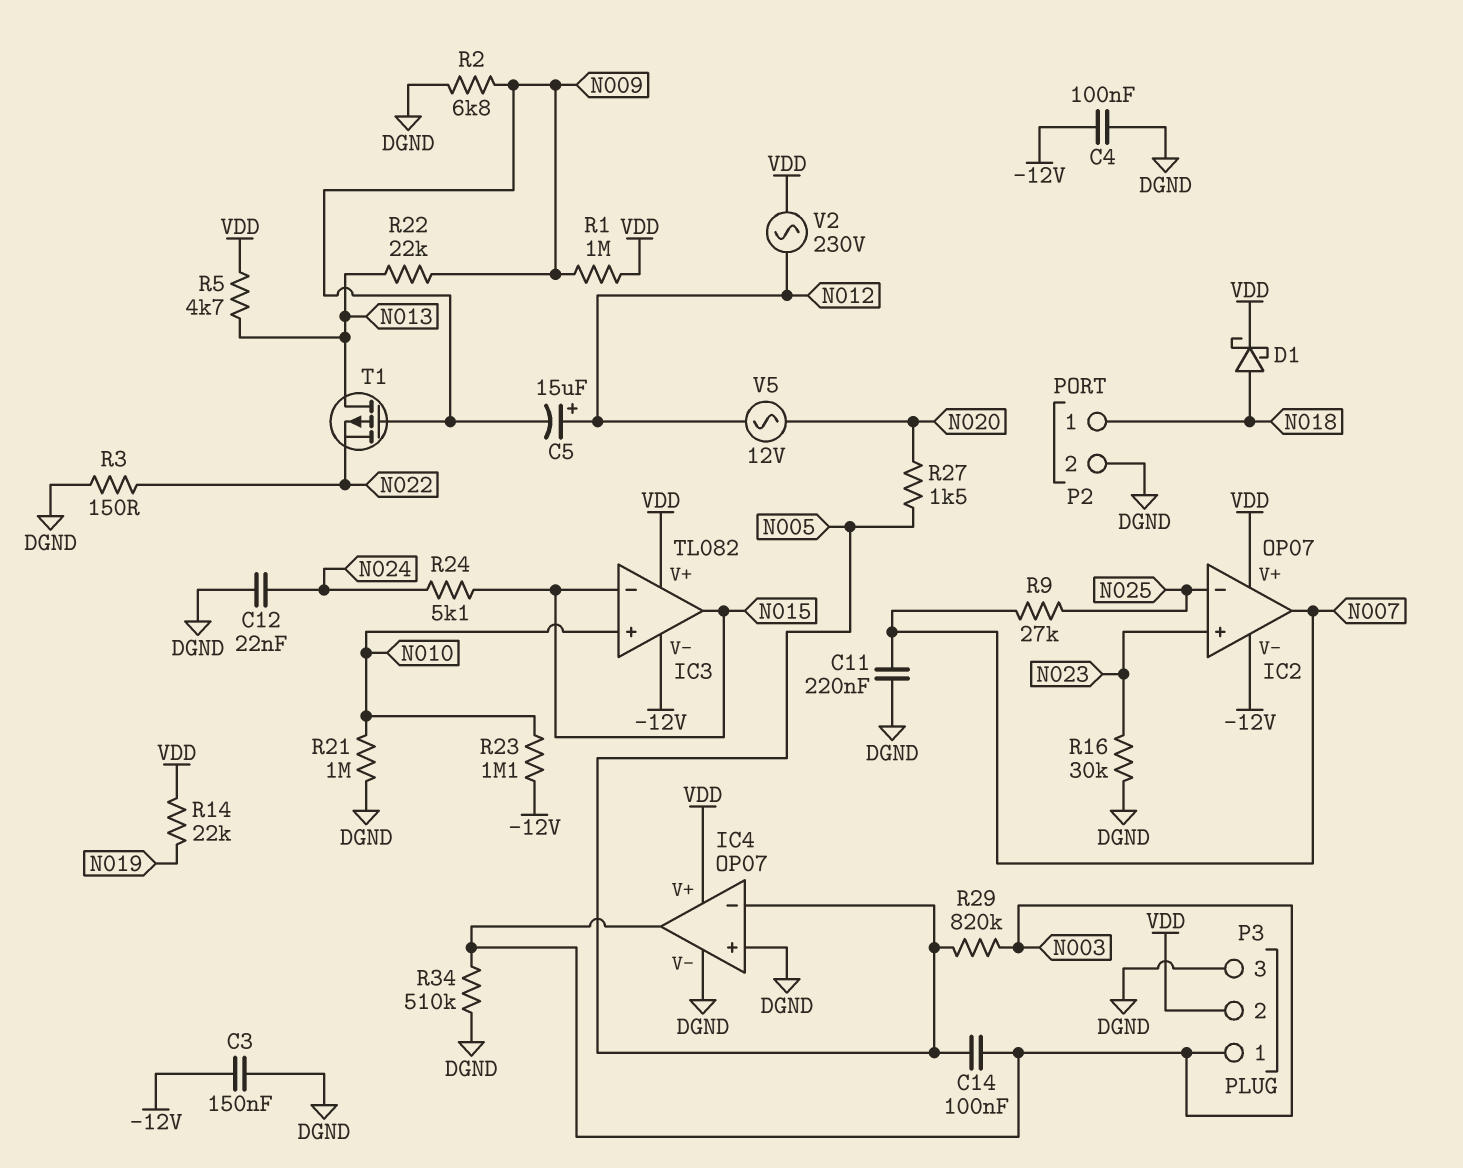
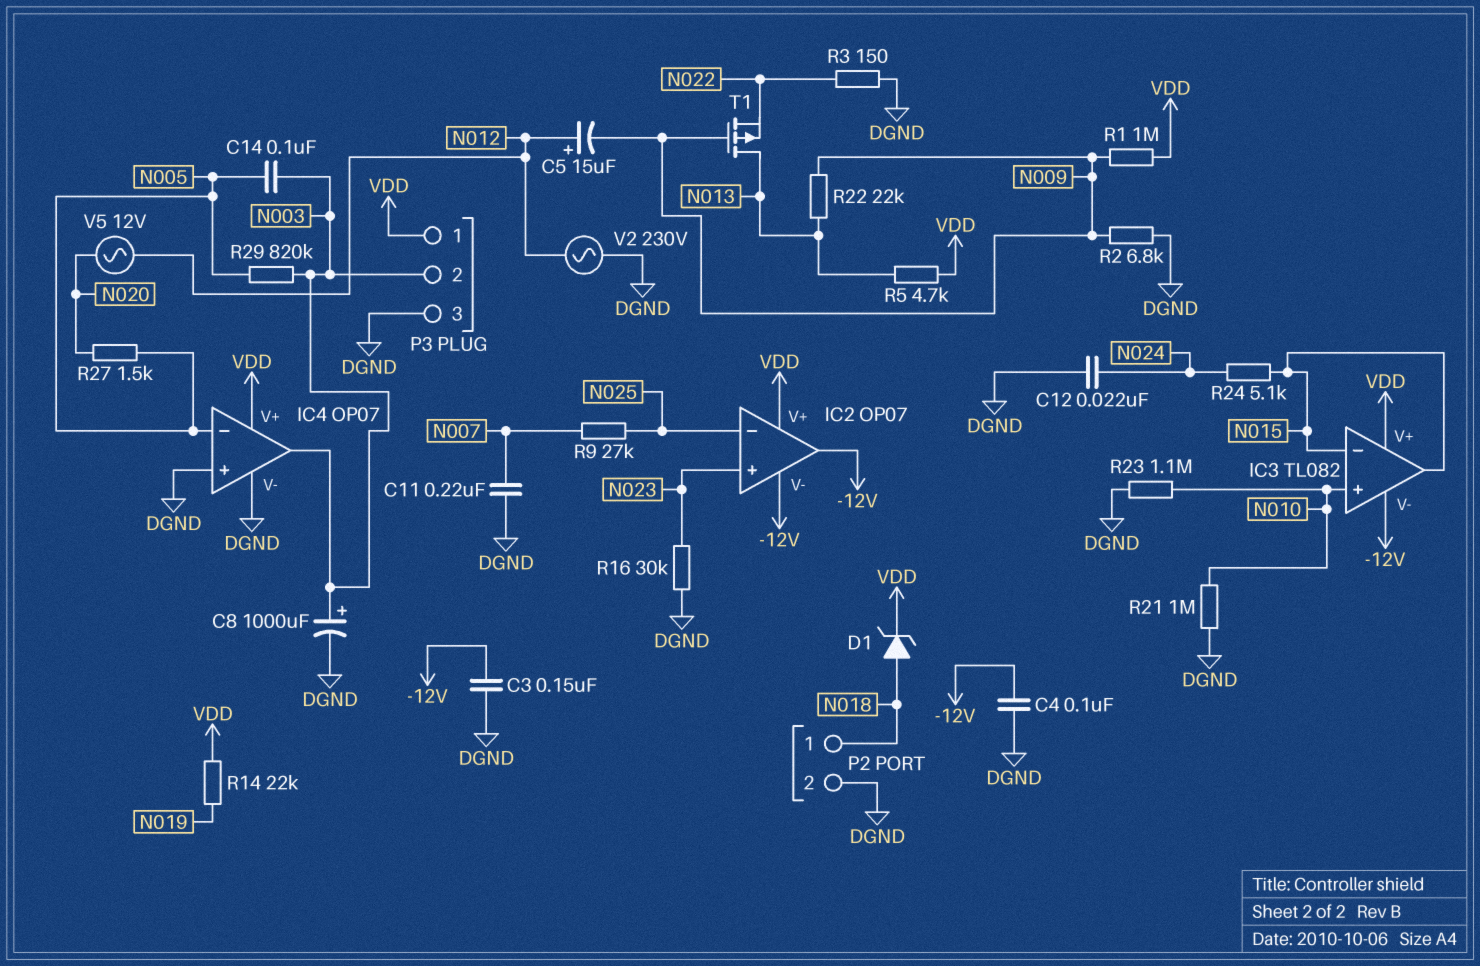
C8: none -> 1000uF (plus N003, minus DGND)
D1: schottky (A N018, K VDD) -> zener (A N018, K VDD)
IC2 pin out: N007 -> -12V
P3 pin 1: N003 -> VDD
P3 pin 2: VDD -> N003
R23: 1.1M (-12V, N010) -> 1.1M (DGND, N010)
R34: 510k (DGND, N003) -> none
V2: AC 230V (N012, VDD) -> AC 230V (DGND, N012)

